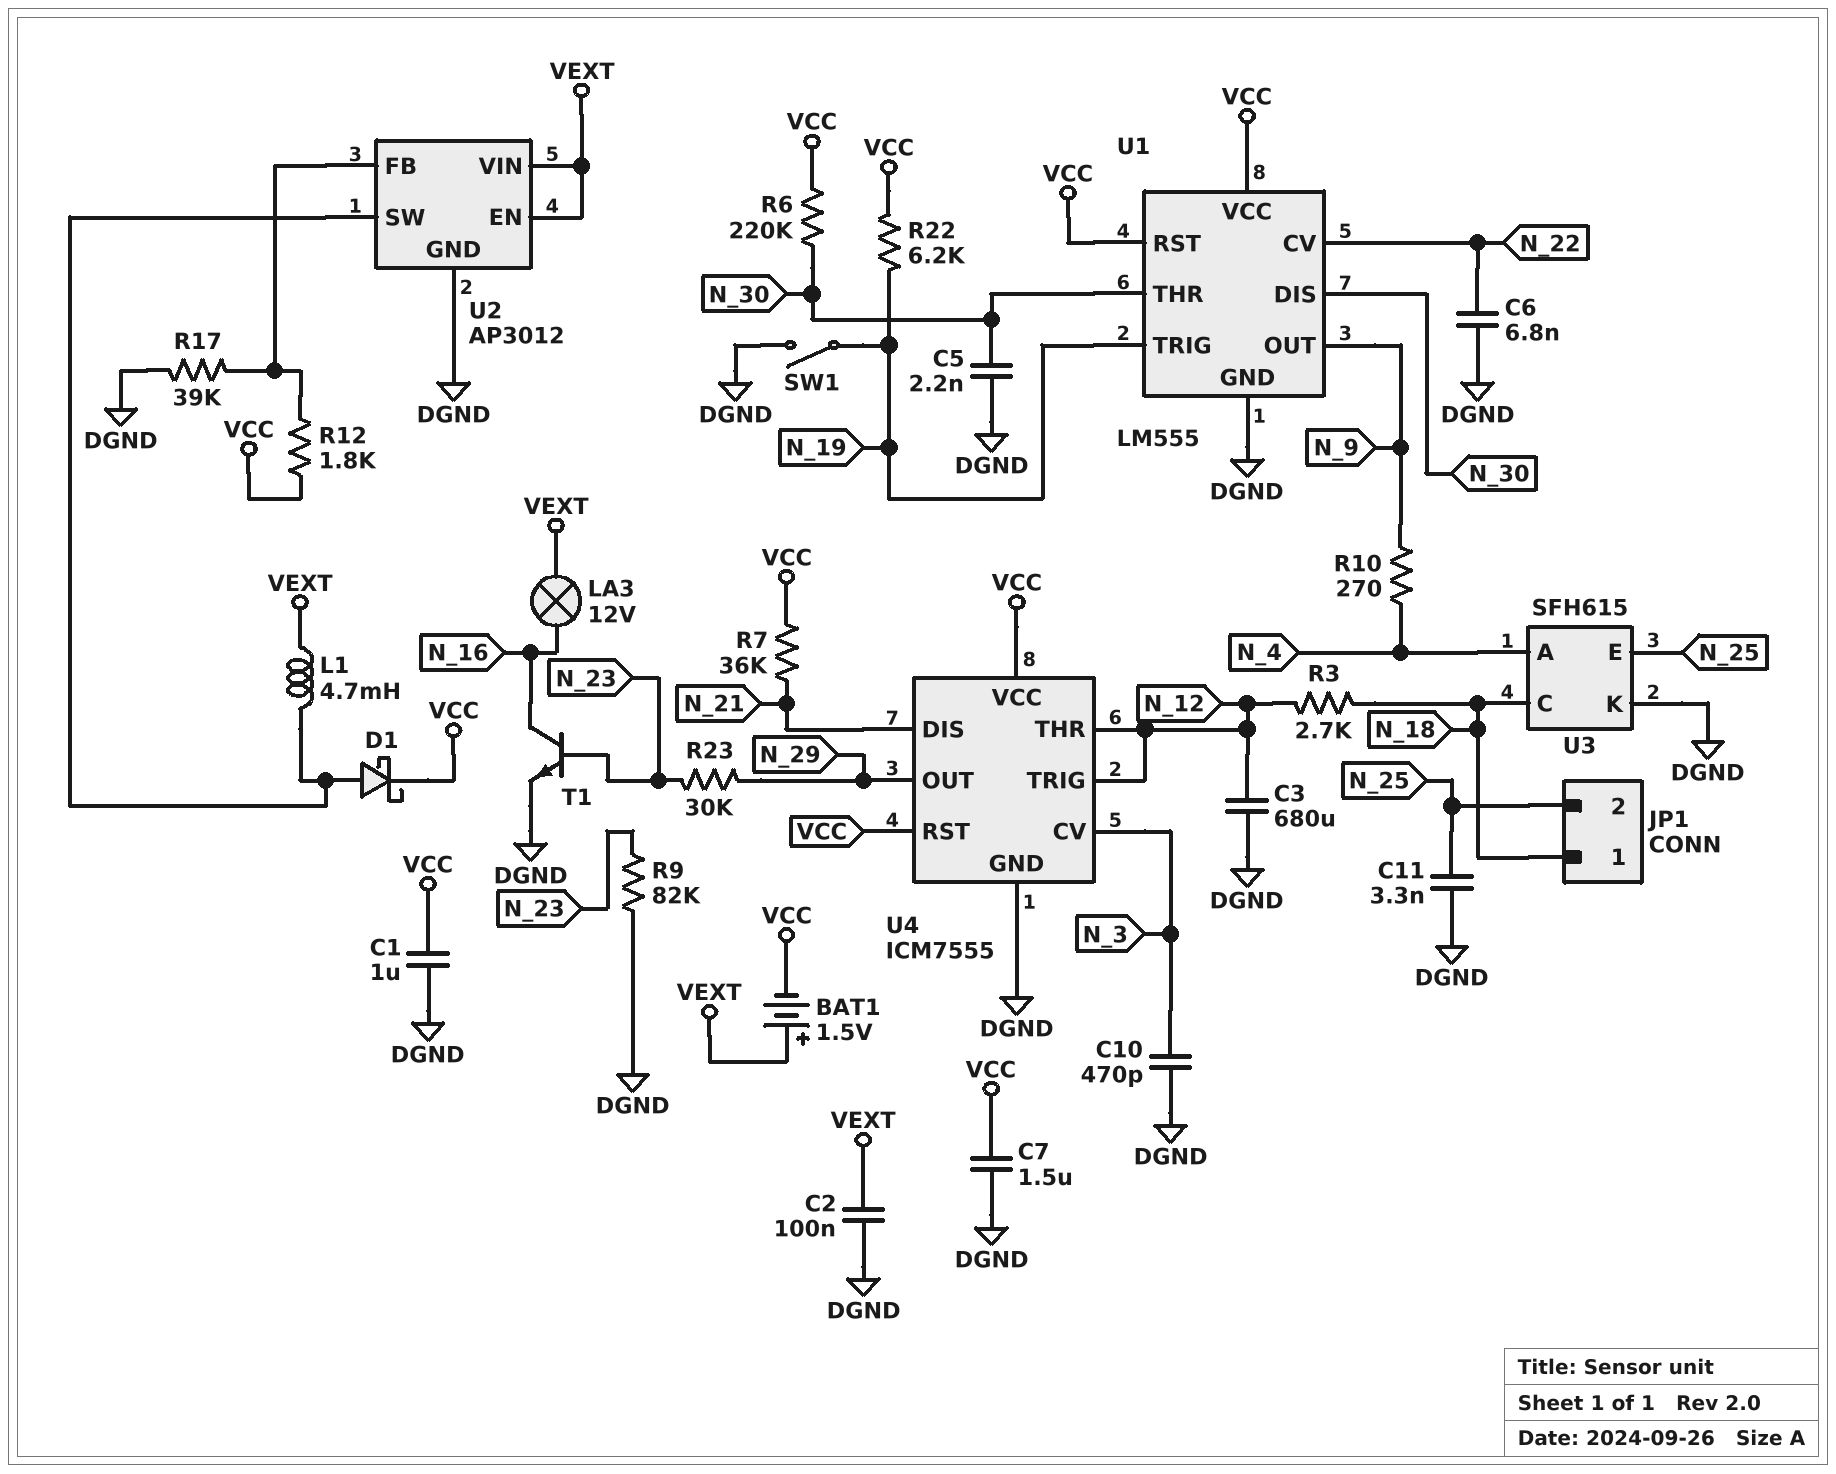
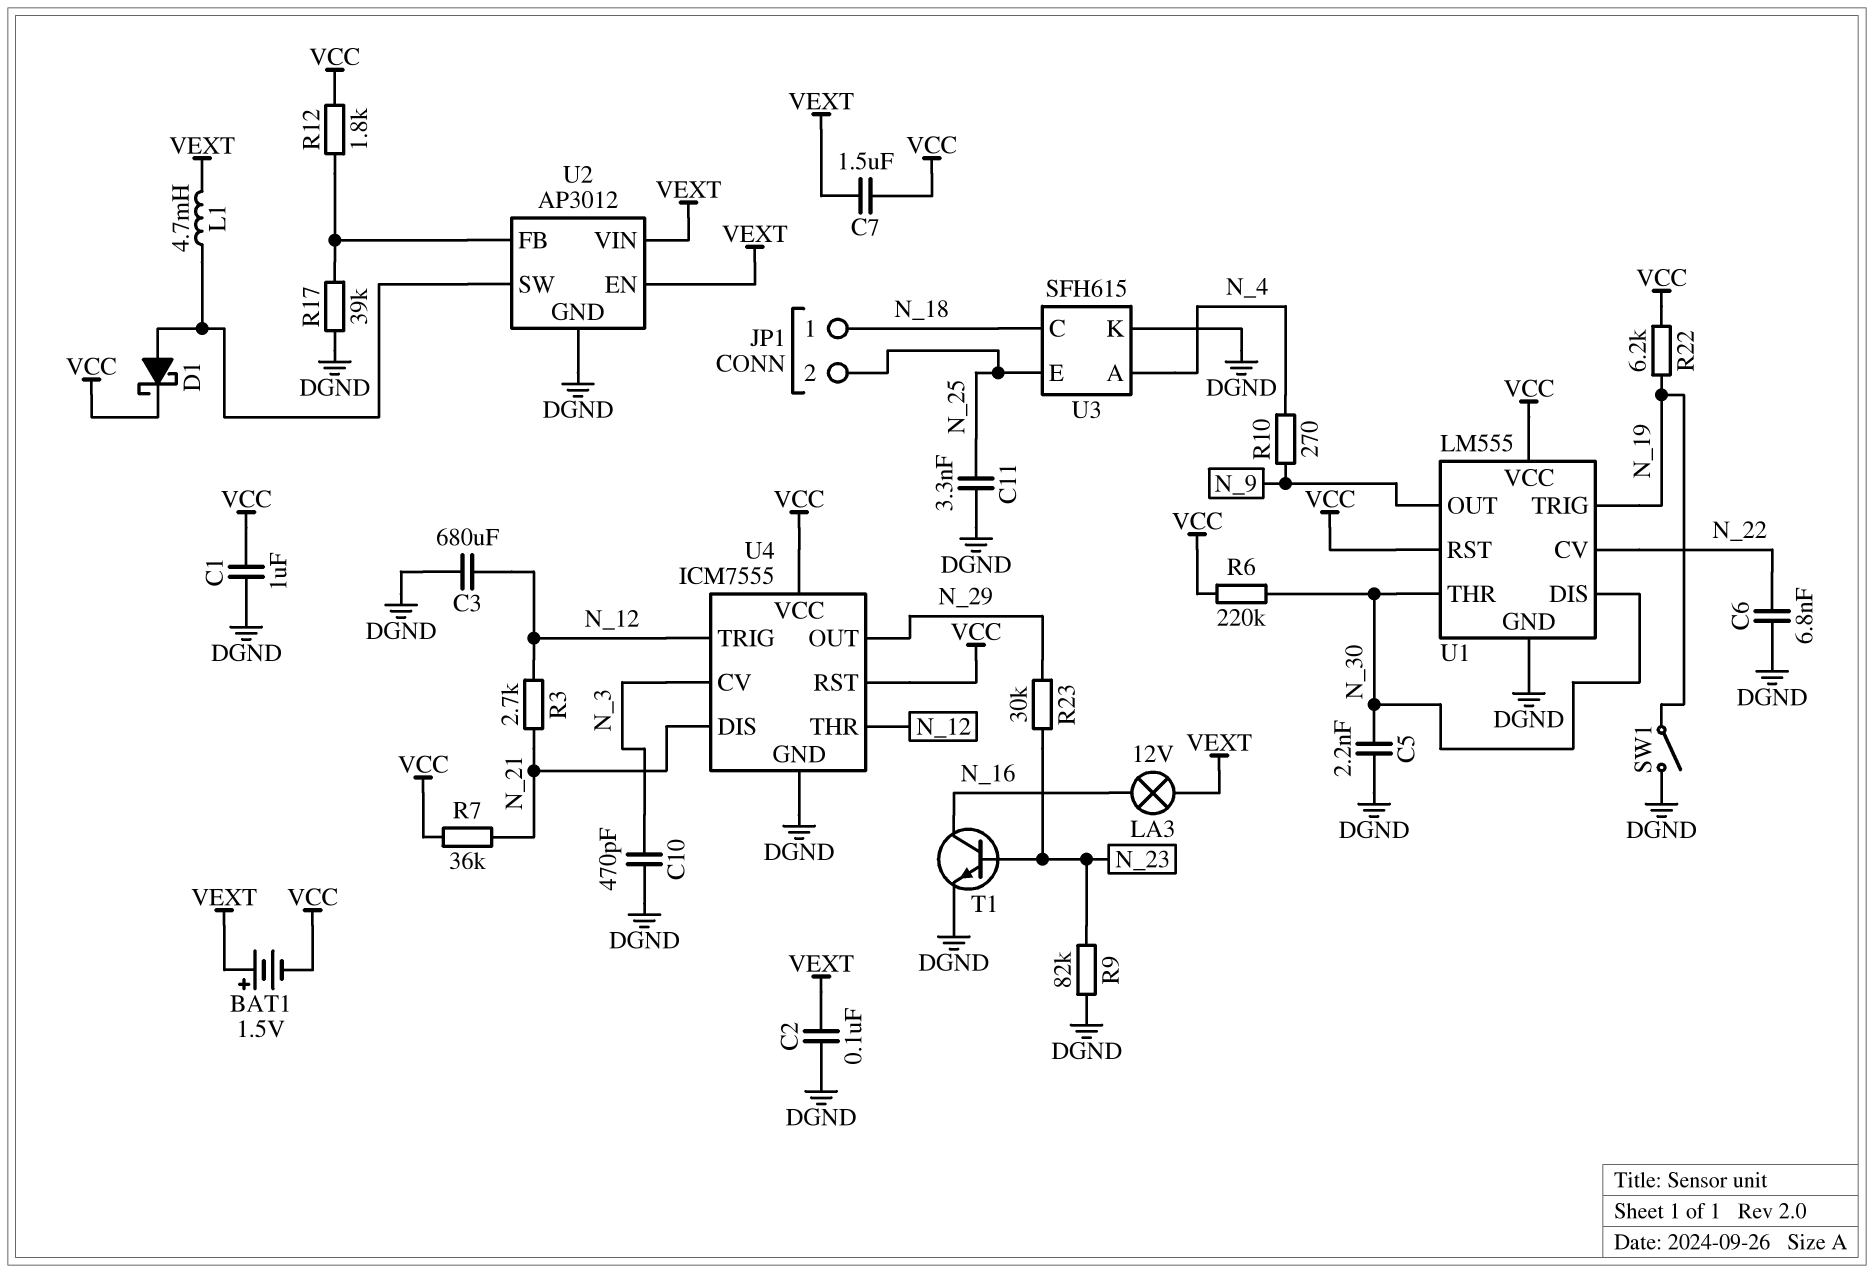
C7: 1.5uF (DGND, VCC) -> 1.5uF (VCC, VEXT)
R3: 2.7k (N_12, N_18) -> 2.7k (N_12, N_21)

